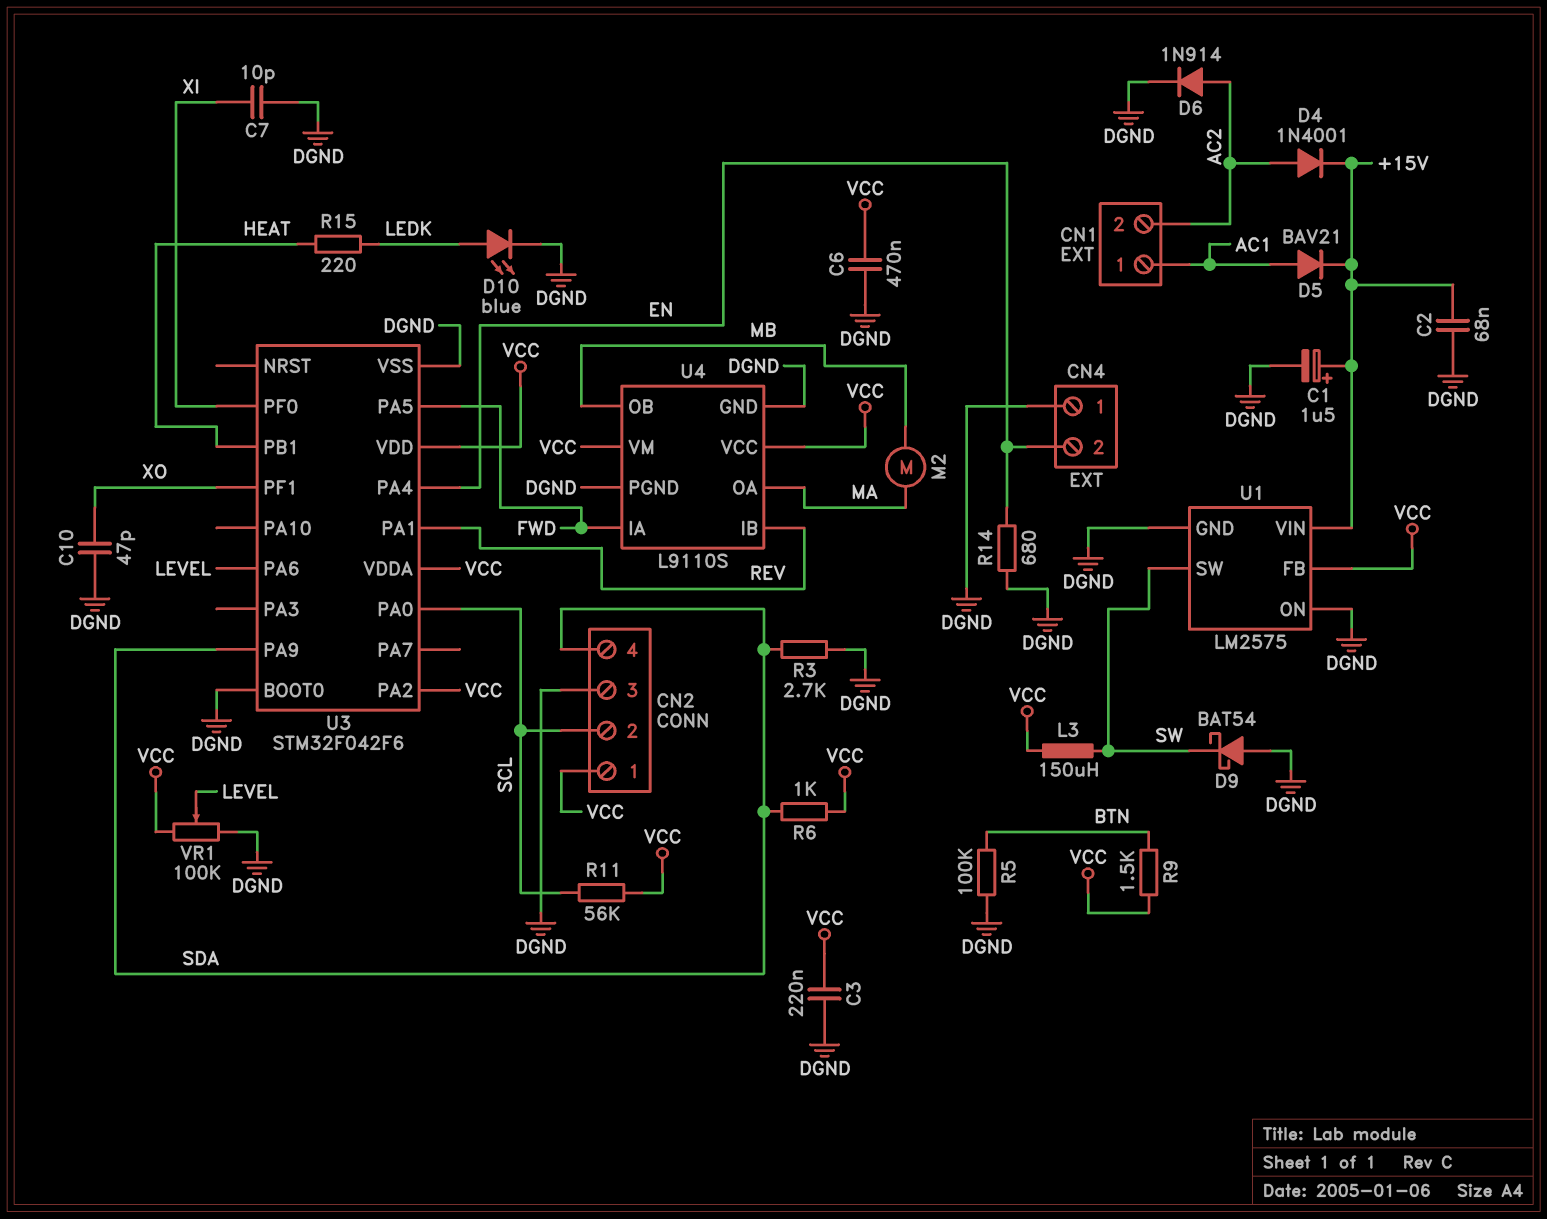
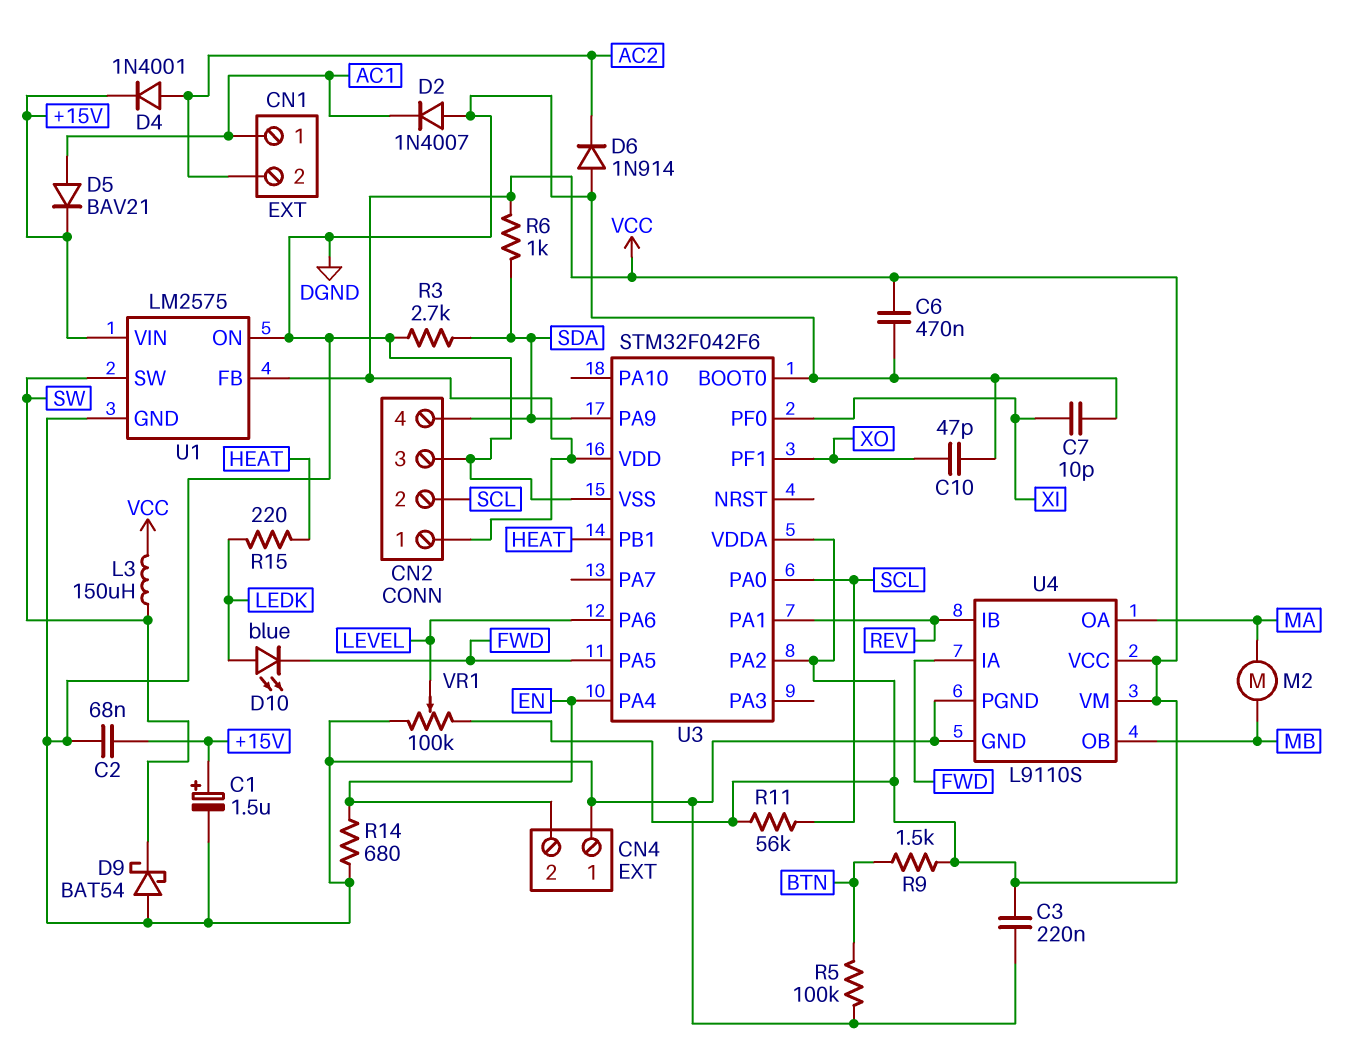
D2: none -> diode 1N4007 (A DGND, K AC1)
D6: diode 1N914 (A AC2, K DGND) -> diode 1N914 (A DGND, K AC2)
D10: LED blue (A LEDK, K DGND) -> LED blue (A LEDK, K FWD)

